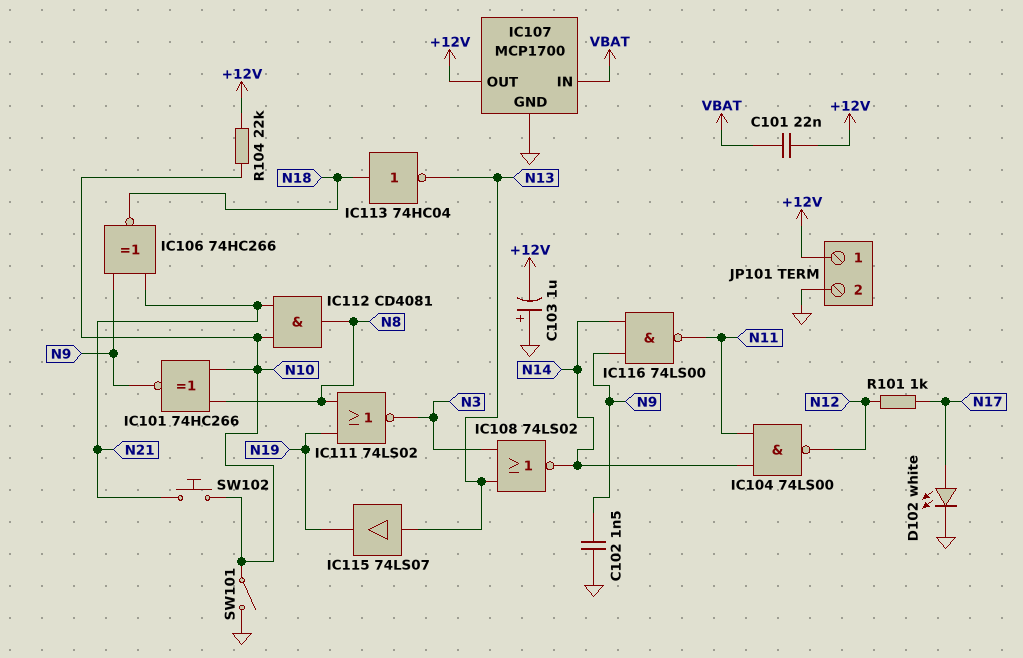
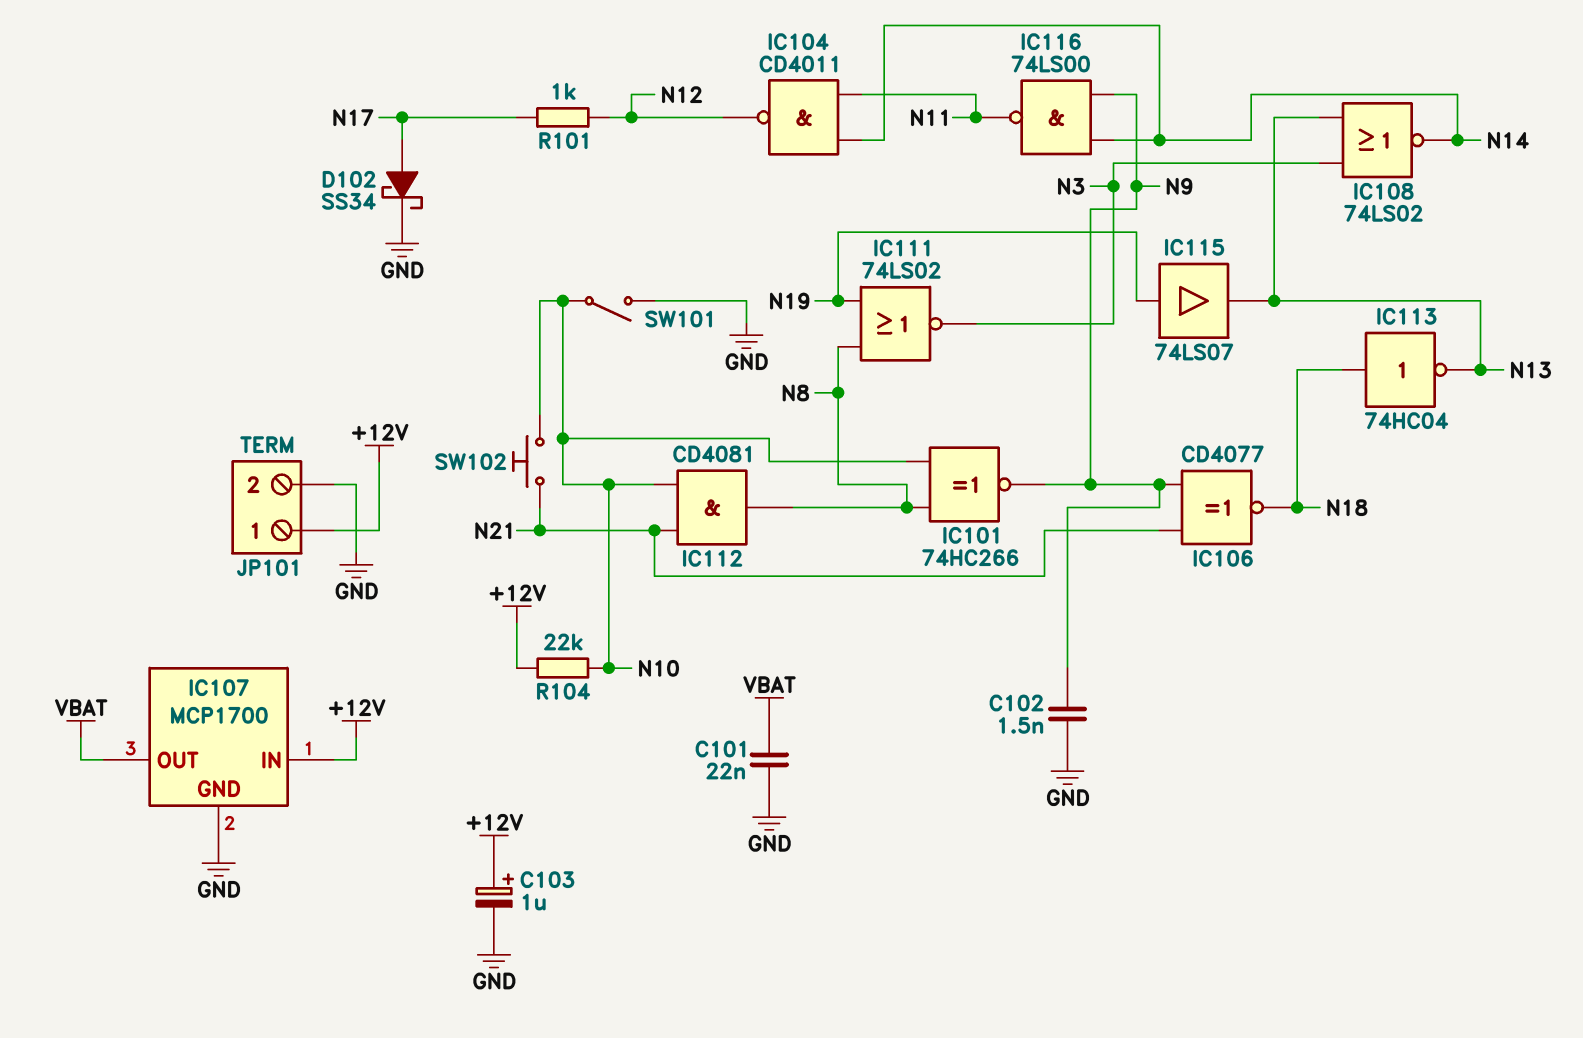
C101: 22nF (+12V, VBAT) -> 22nF (GND, VBAT)
C103: 1uF (plus GND, minus +12V) -> 1uF (plus +12V, minus GND)
D102: LED white (A N17, K GND) -> schottky SS34 (A N17, K GND)
IC104: NAND 74LS00 (in N11, in N14, out N12) -> NAND CD4011 (in N11, in N14, out N12)
IC106: XNOR 74HC266 (in N9, in N21, out N18) -> XNOR CD4077 (in N9, in N21, out N18)
IC107 pin IN: VBAT -> +12V
IC107 pin OUT: +12V -> VBAT
IC115: buffer 74LS07 (in N13, out N19) -> buffer 74LS07 (in N19, out N13)

